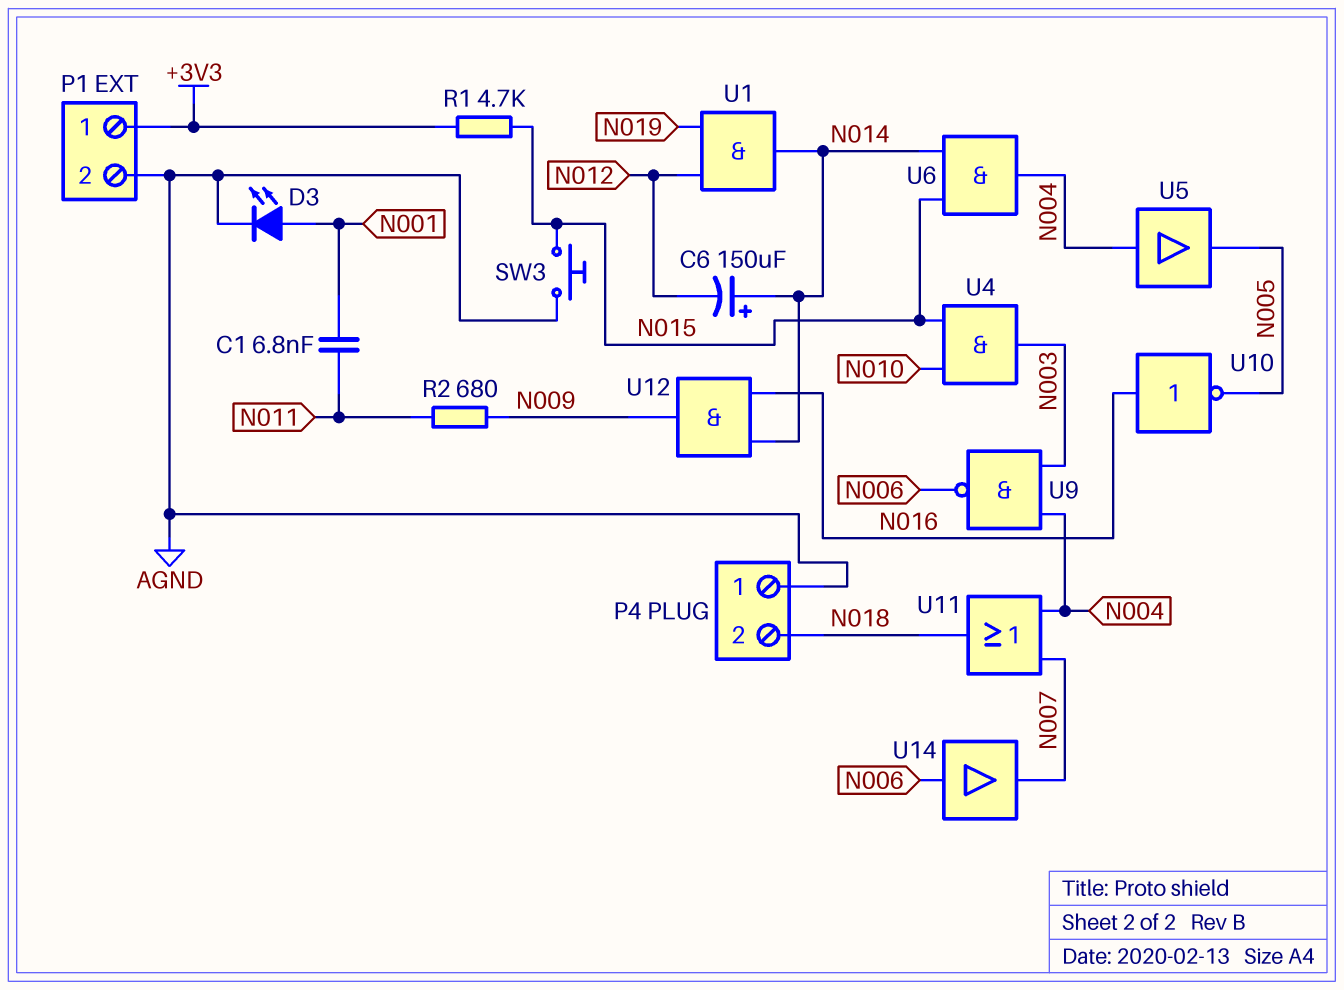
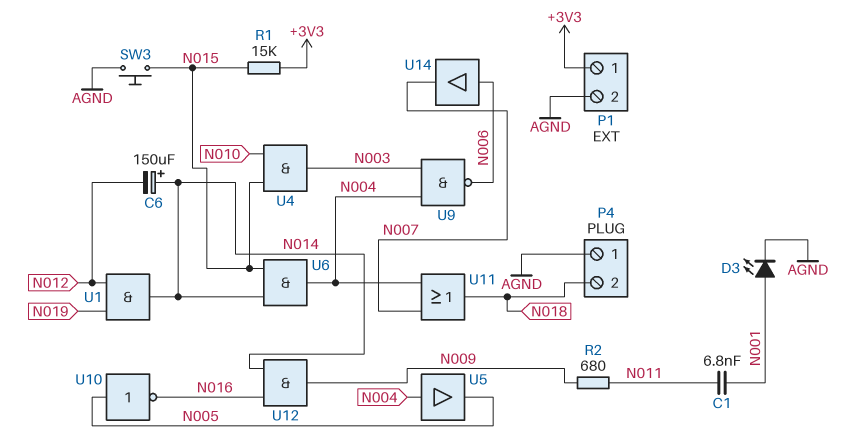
R1: 4.7k (+3V3, N015) -> 15k (+3V3, N015)
U10: NOT (in N016, out N005) -> NOT (in N005, out N016)

